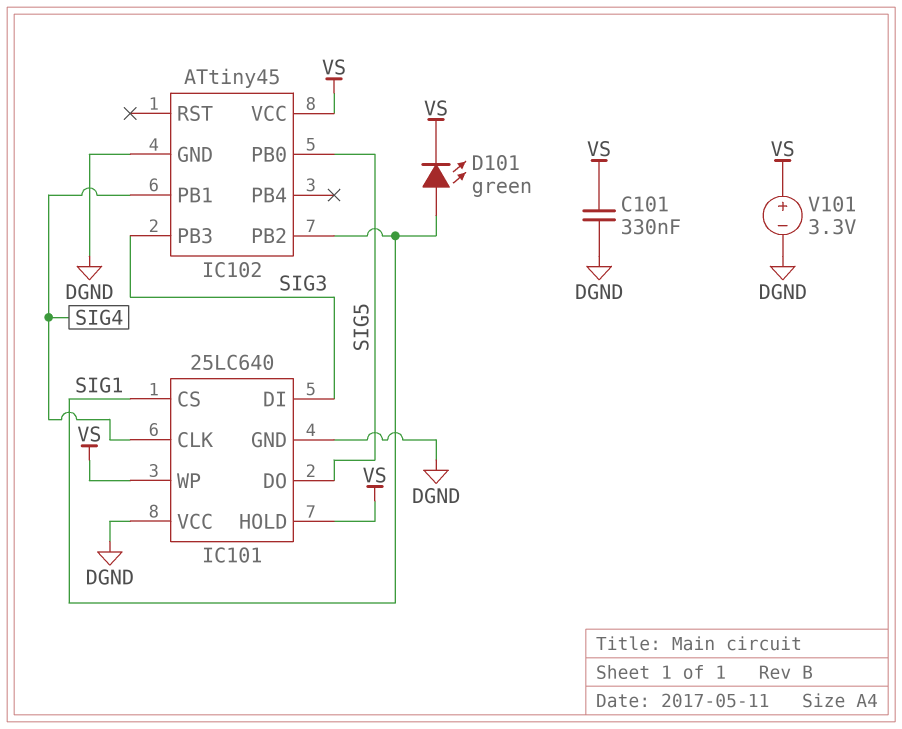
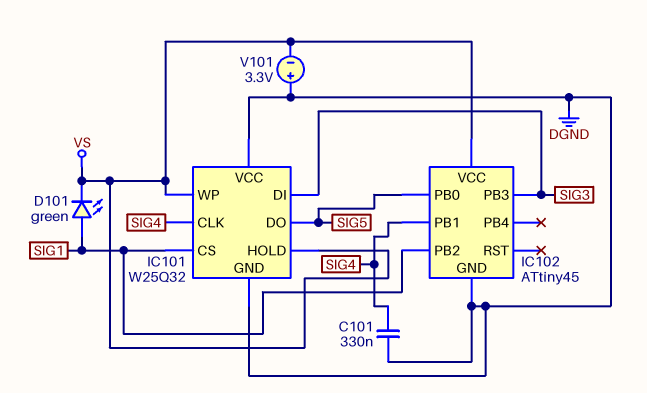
C101: 330nF (DGND, VS) -> 330nF (DGND, SIG4)
IC101: 25LC640 -> W25Q32
V101: 3.3V (plus VS, minus DGND) -> 3.3V (plus DGND, minus VS)

